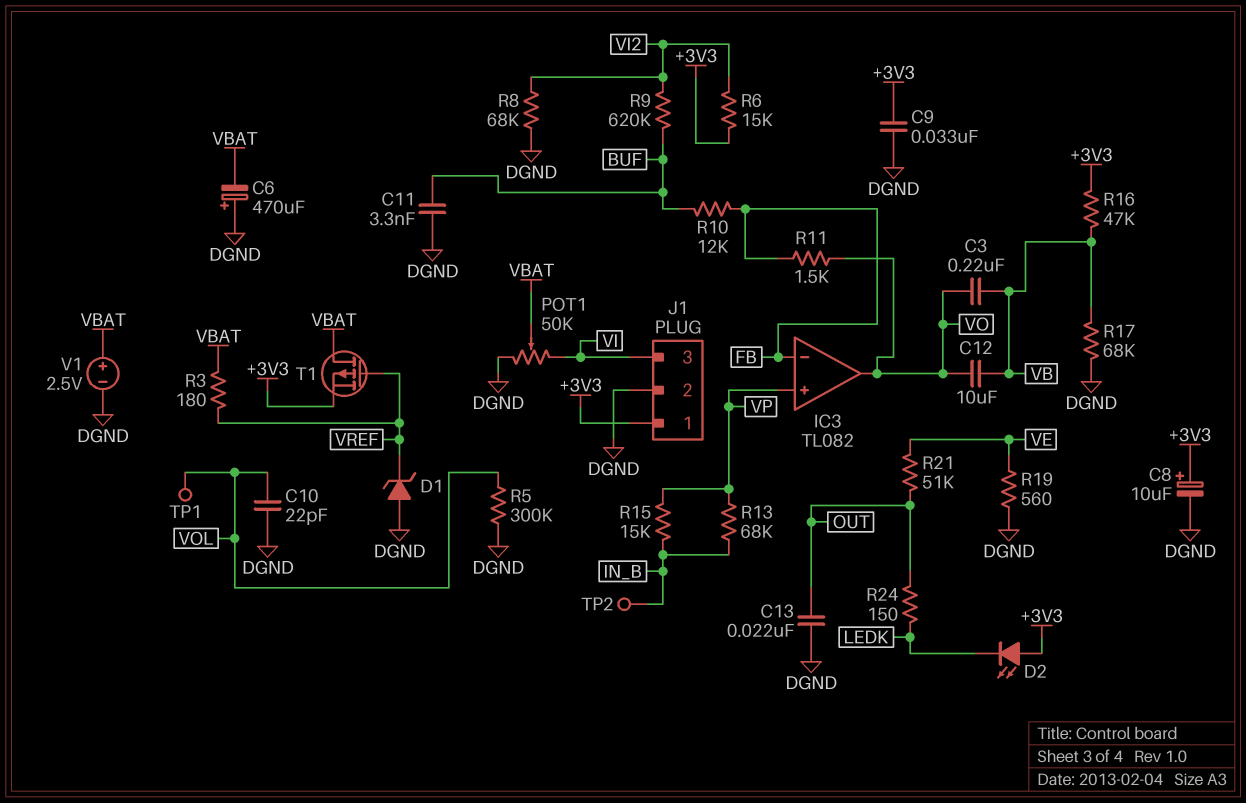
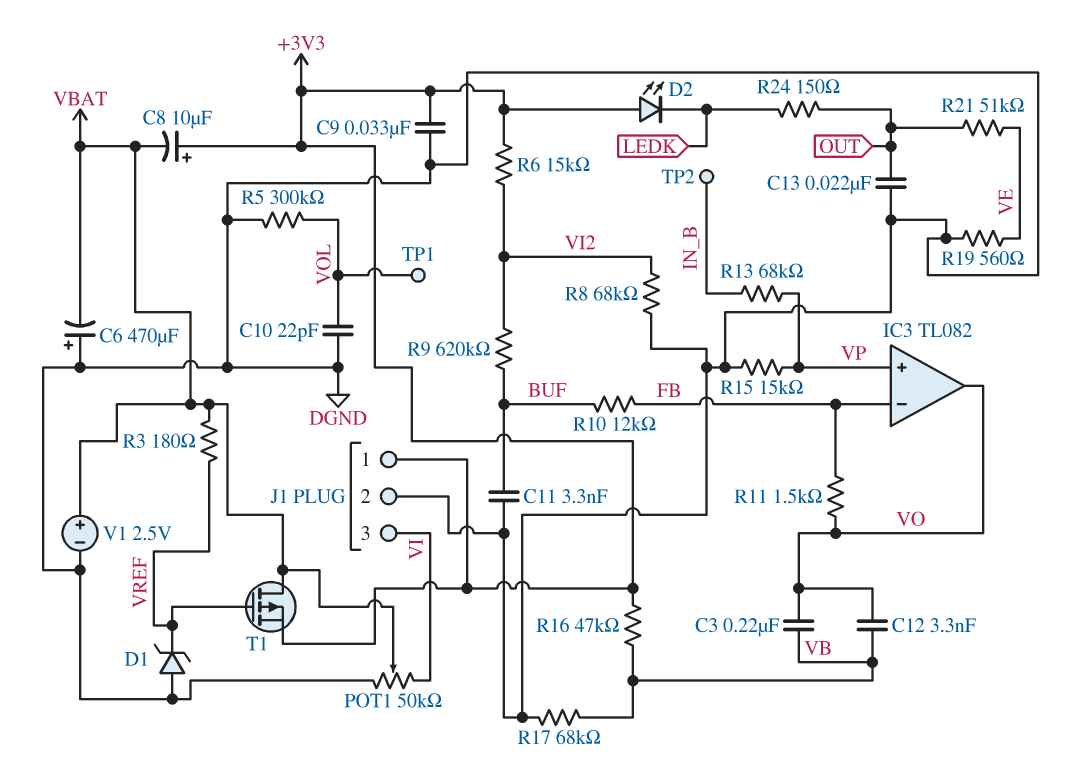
C8: 10uF (plus +3V3, minus DGND) -> 10uF (plus +3V3, minus VBAT)
C12: 10uF (VB, VO) -> 3.3nF (VB, VO)
R15: 15k (IN_B, VP) -> 15k (DGND, VP)

